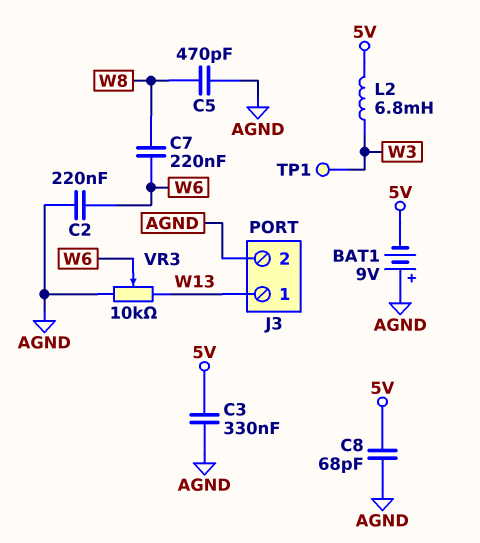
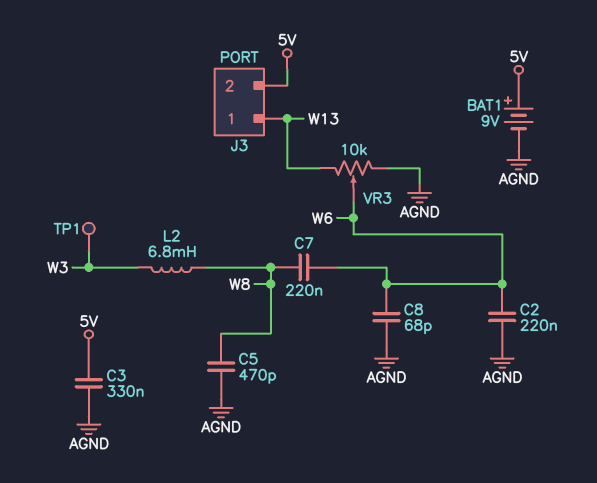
BAT1: 9V (plus AGND, minus 5V) -> 9V (plus 5V, minus AGND)
C8: 68pF (5V, AGND) -> 68pF (AGND, W6)
J3 pin 2: AGND -> 5V
L2: 6.8mH (5V, W3) -> 6.8mH (W3, W8)

